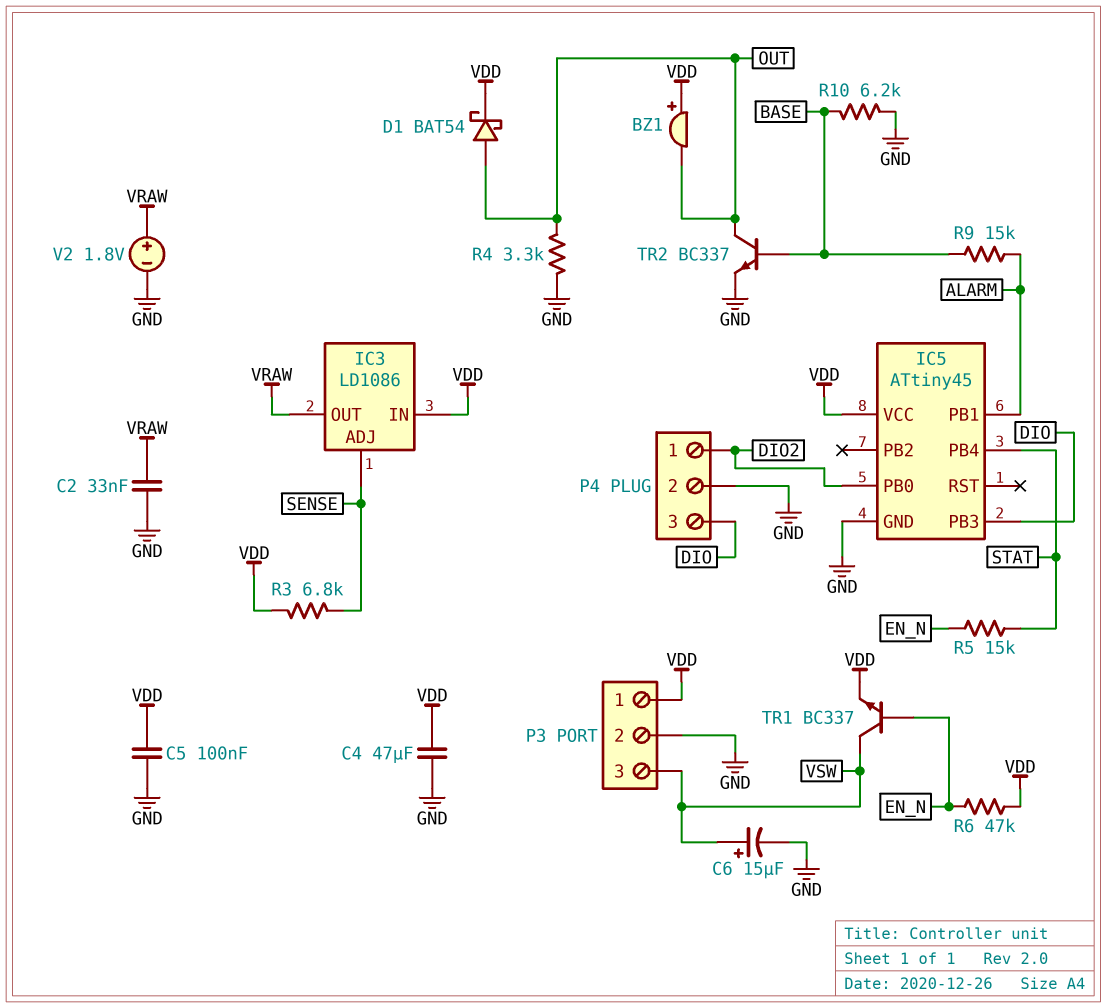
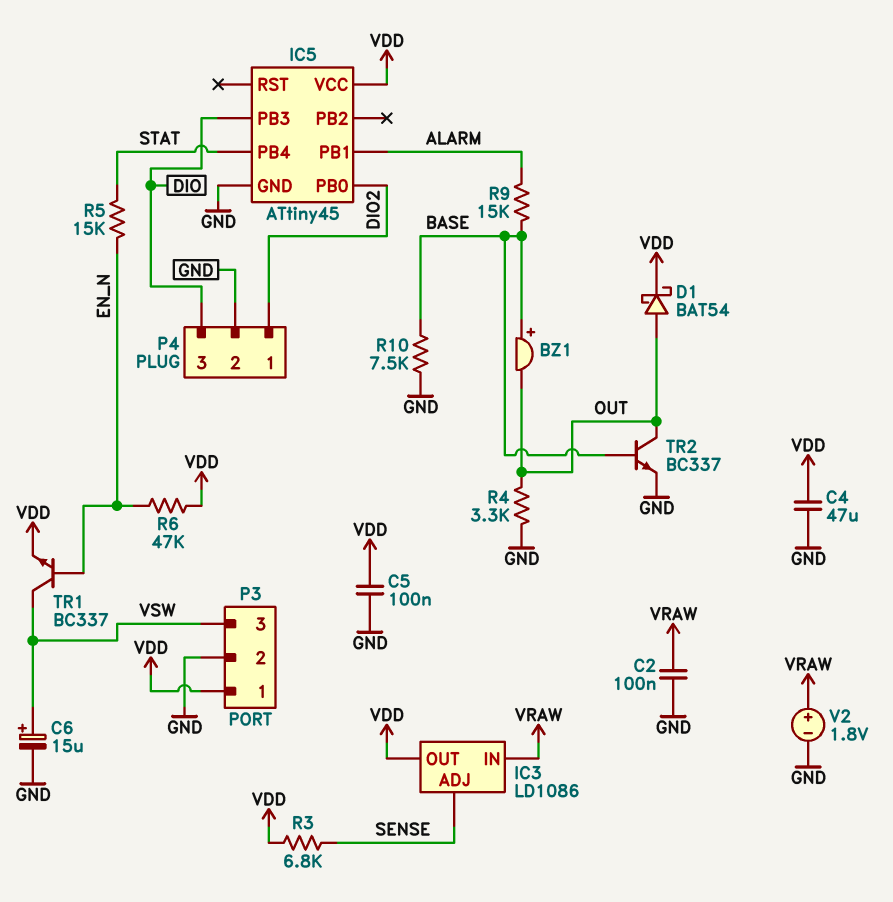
BZ1: buzzer (plus VDD, minus OUT) -> buzzer (plus BASE, minus OUT)
C2: 33nF (GND, VRAW) -> 100nF (GND, VRAW)
IC3 pin IN: VDD -> VRAW
IC3 pin OUT: VRAW -> VDD
R10: 6.2k (BASE, GND) -> 7.5k (BASE, GND)

